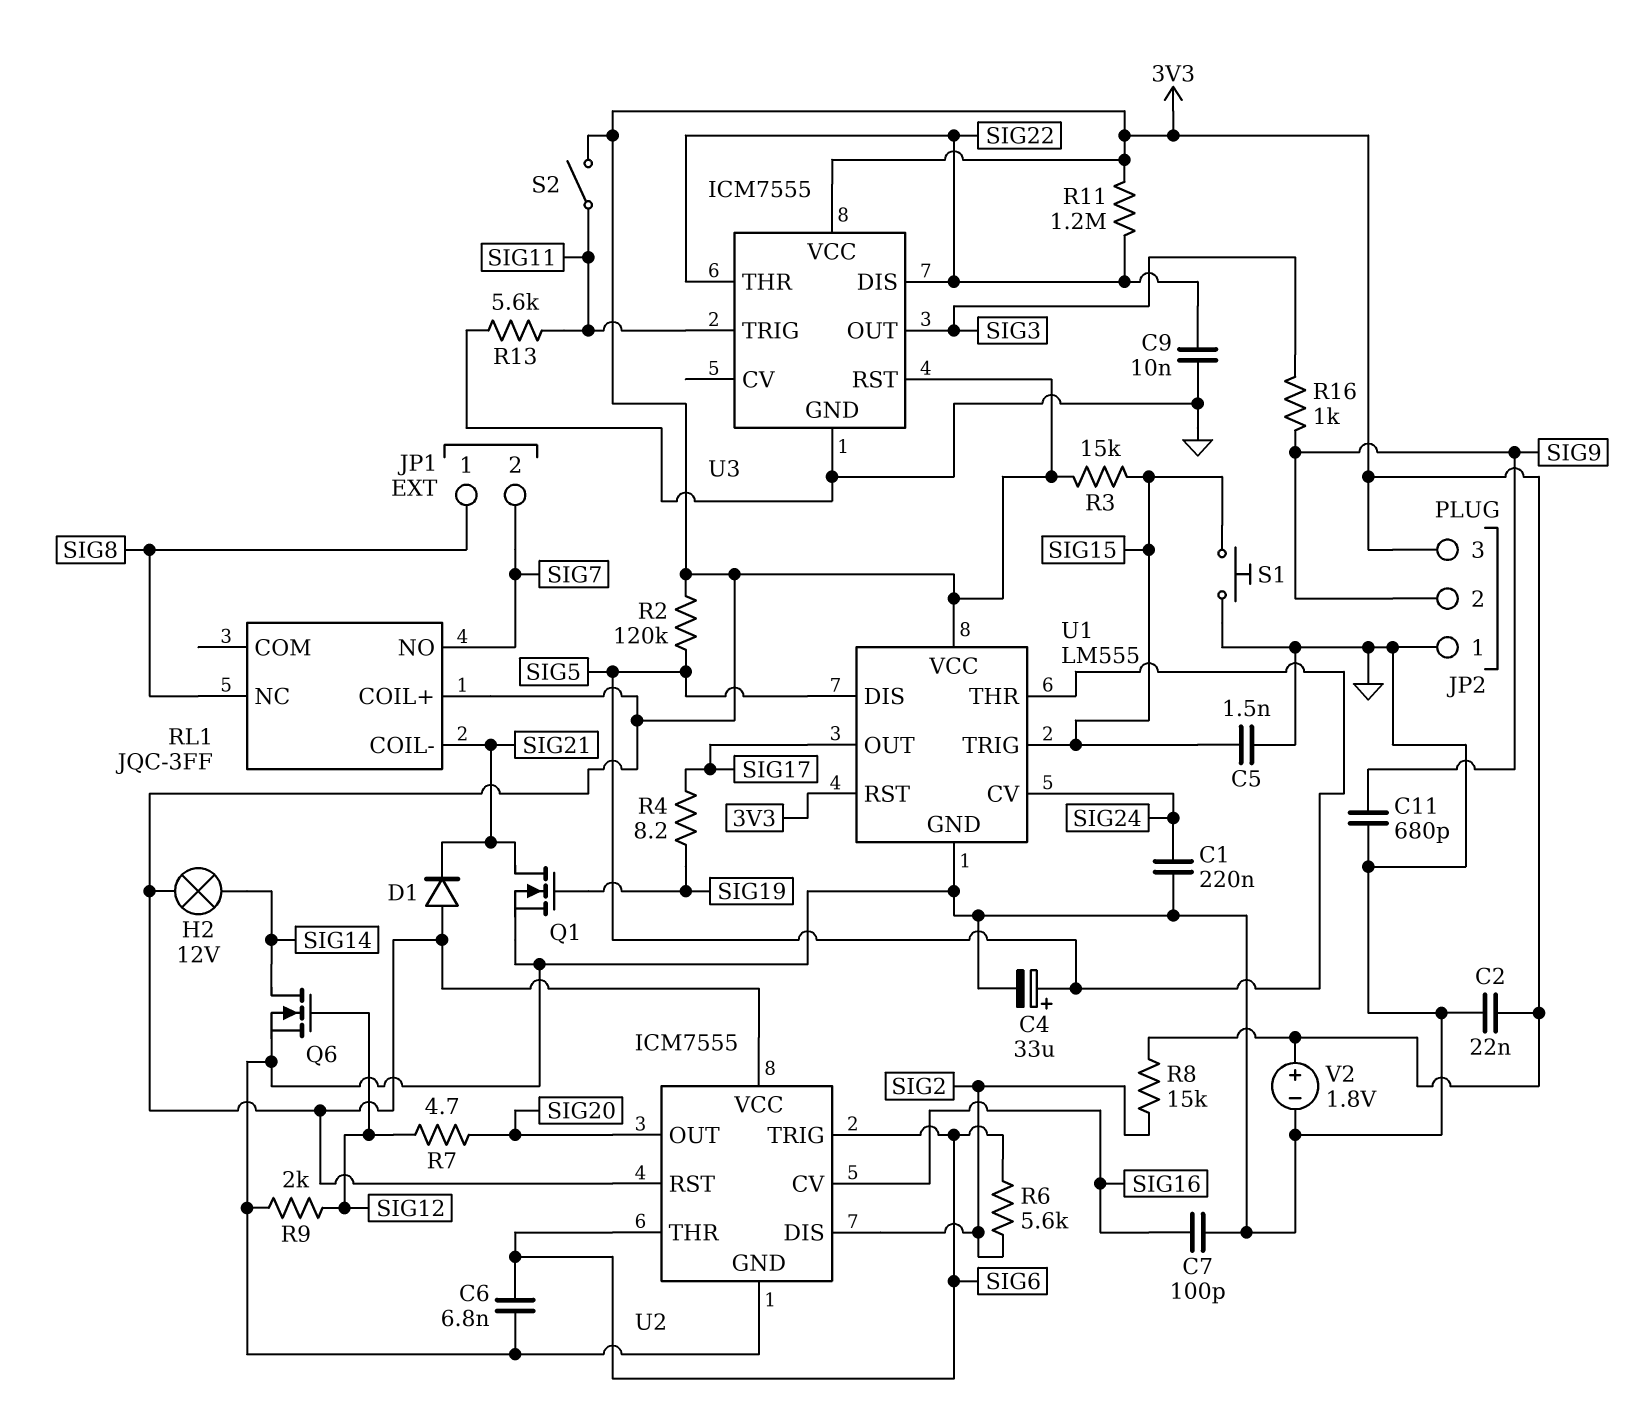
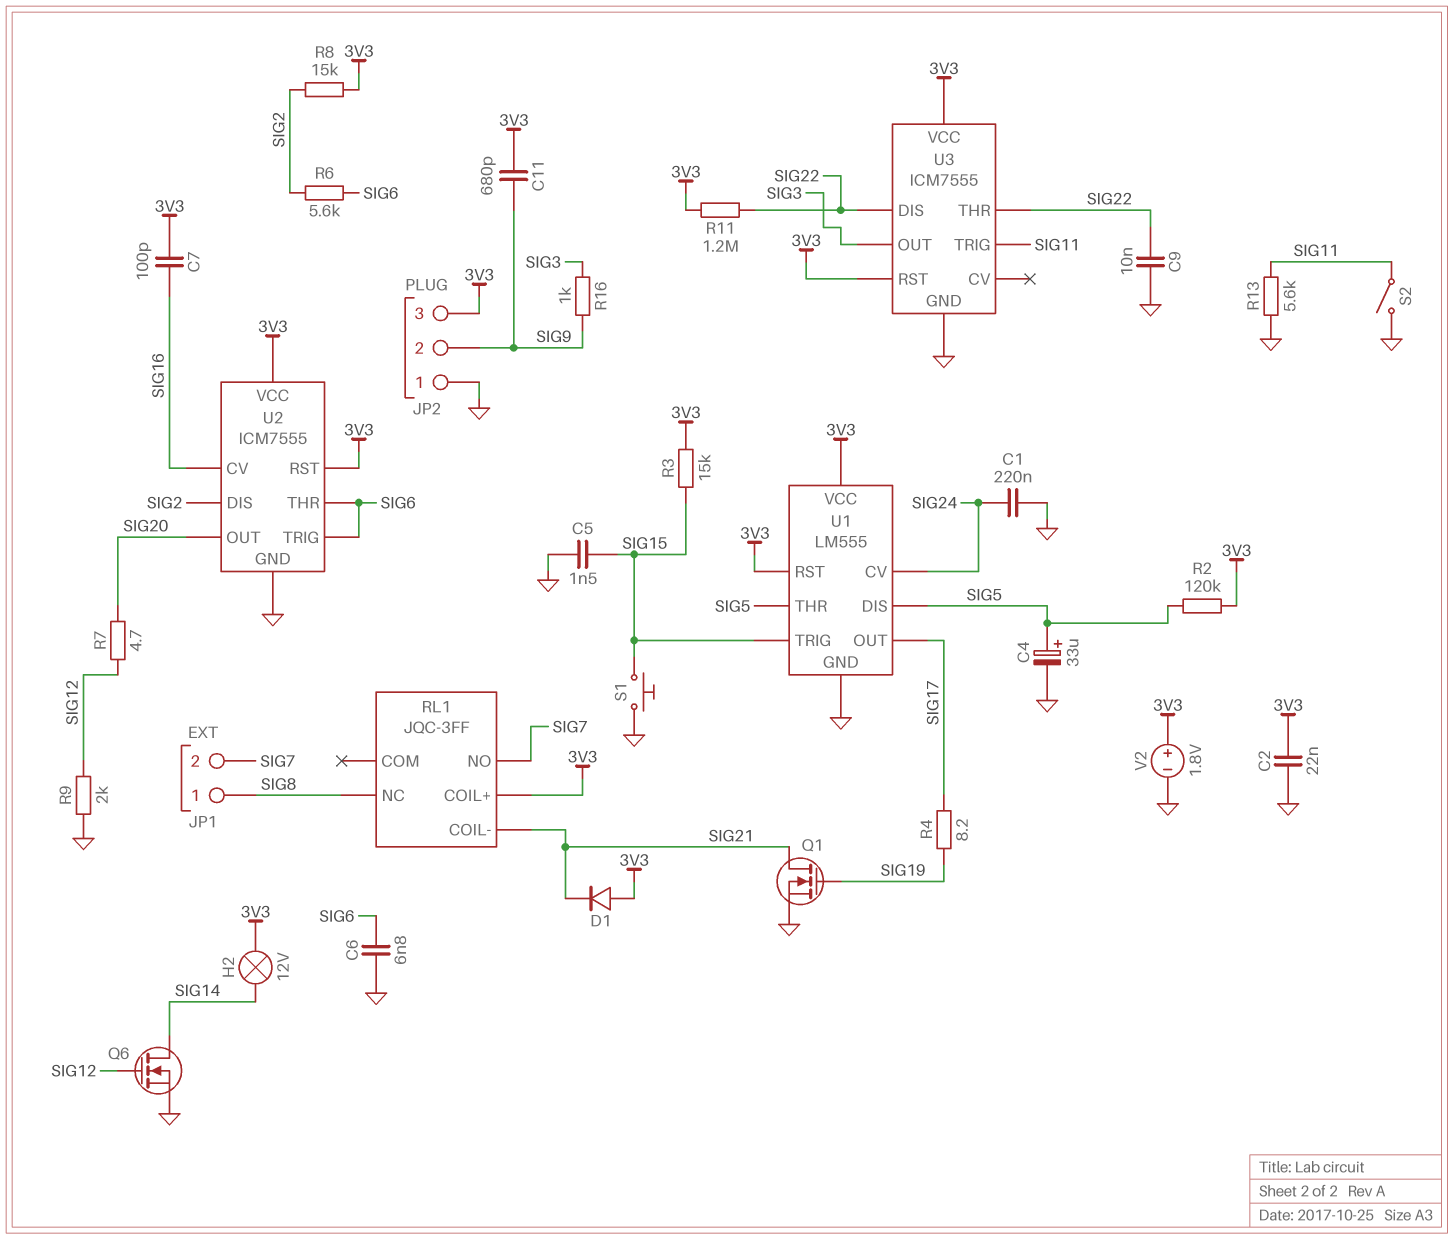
C7: 100pF (GND, SIG16) -> 100pF (3V3, SIG16)
C11: 680pF (GND, SIG9) -> 680pF (3V3, SIG9)
S2: switch (3V3, SIG11) -> switch (GND, SIG11)

